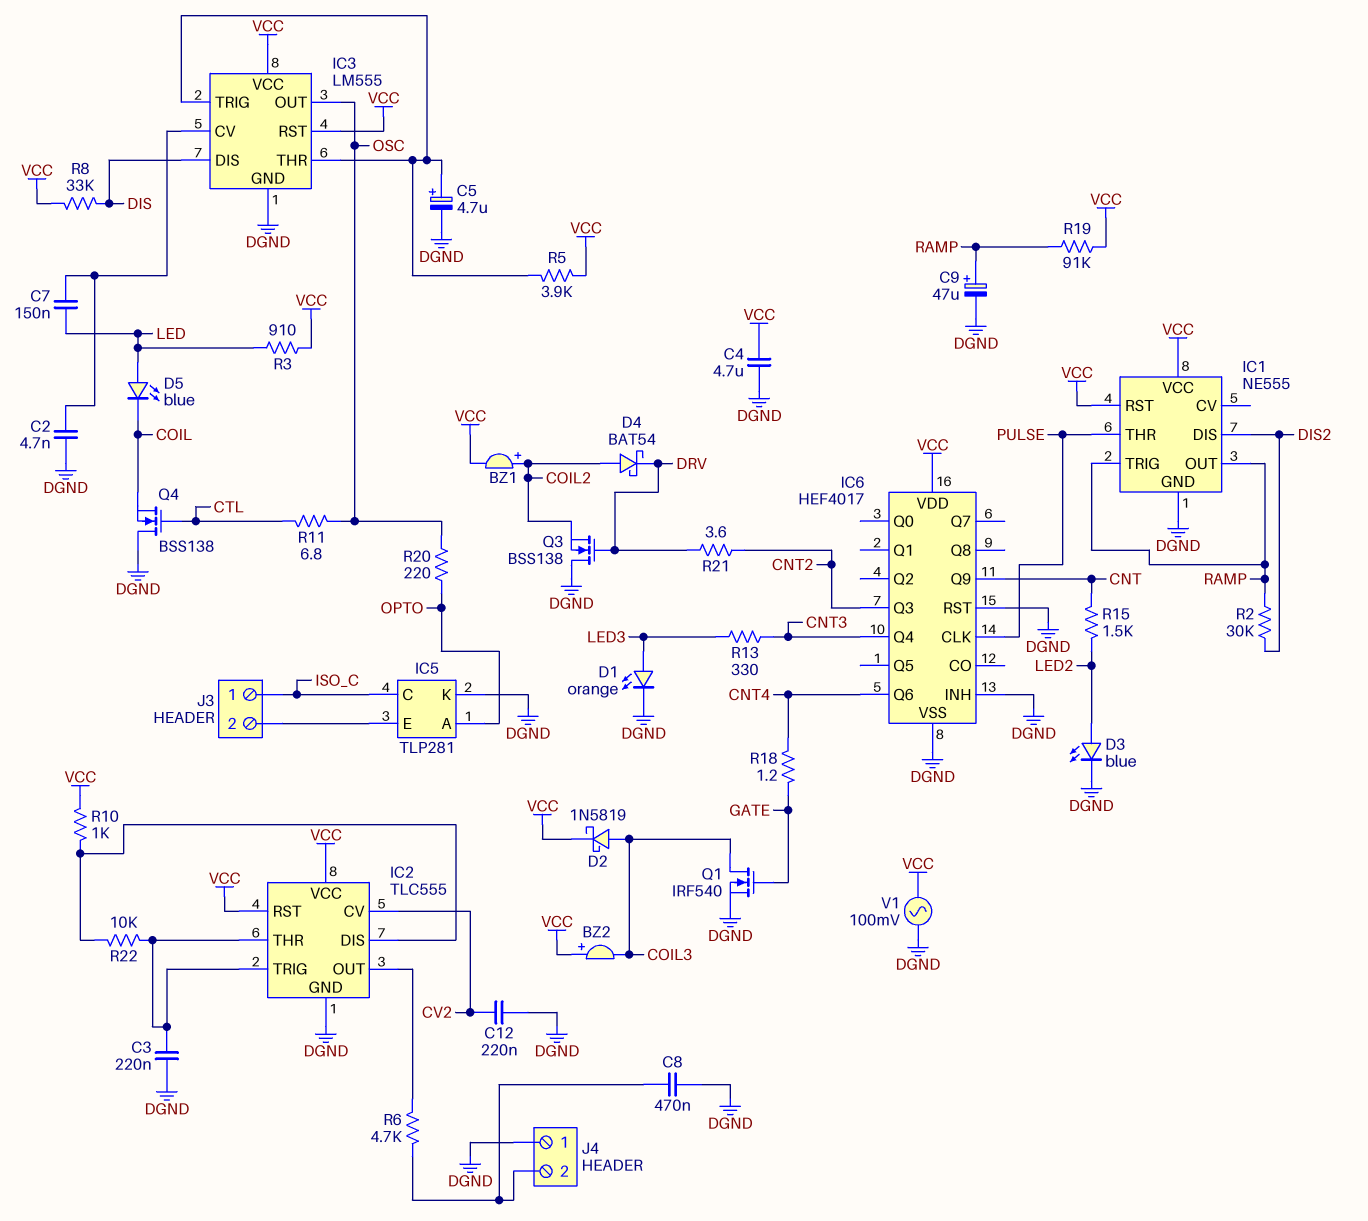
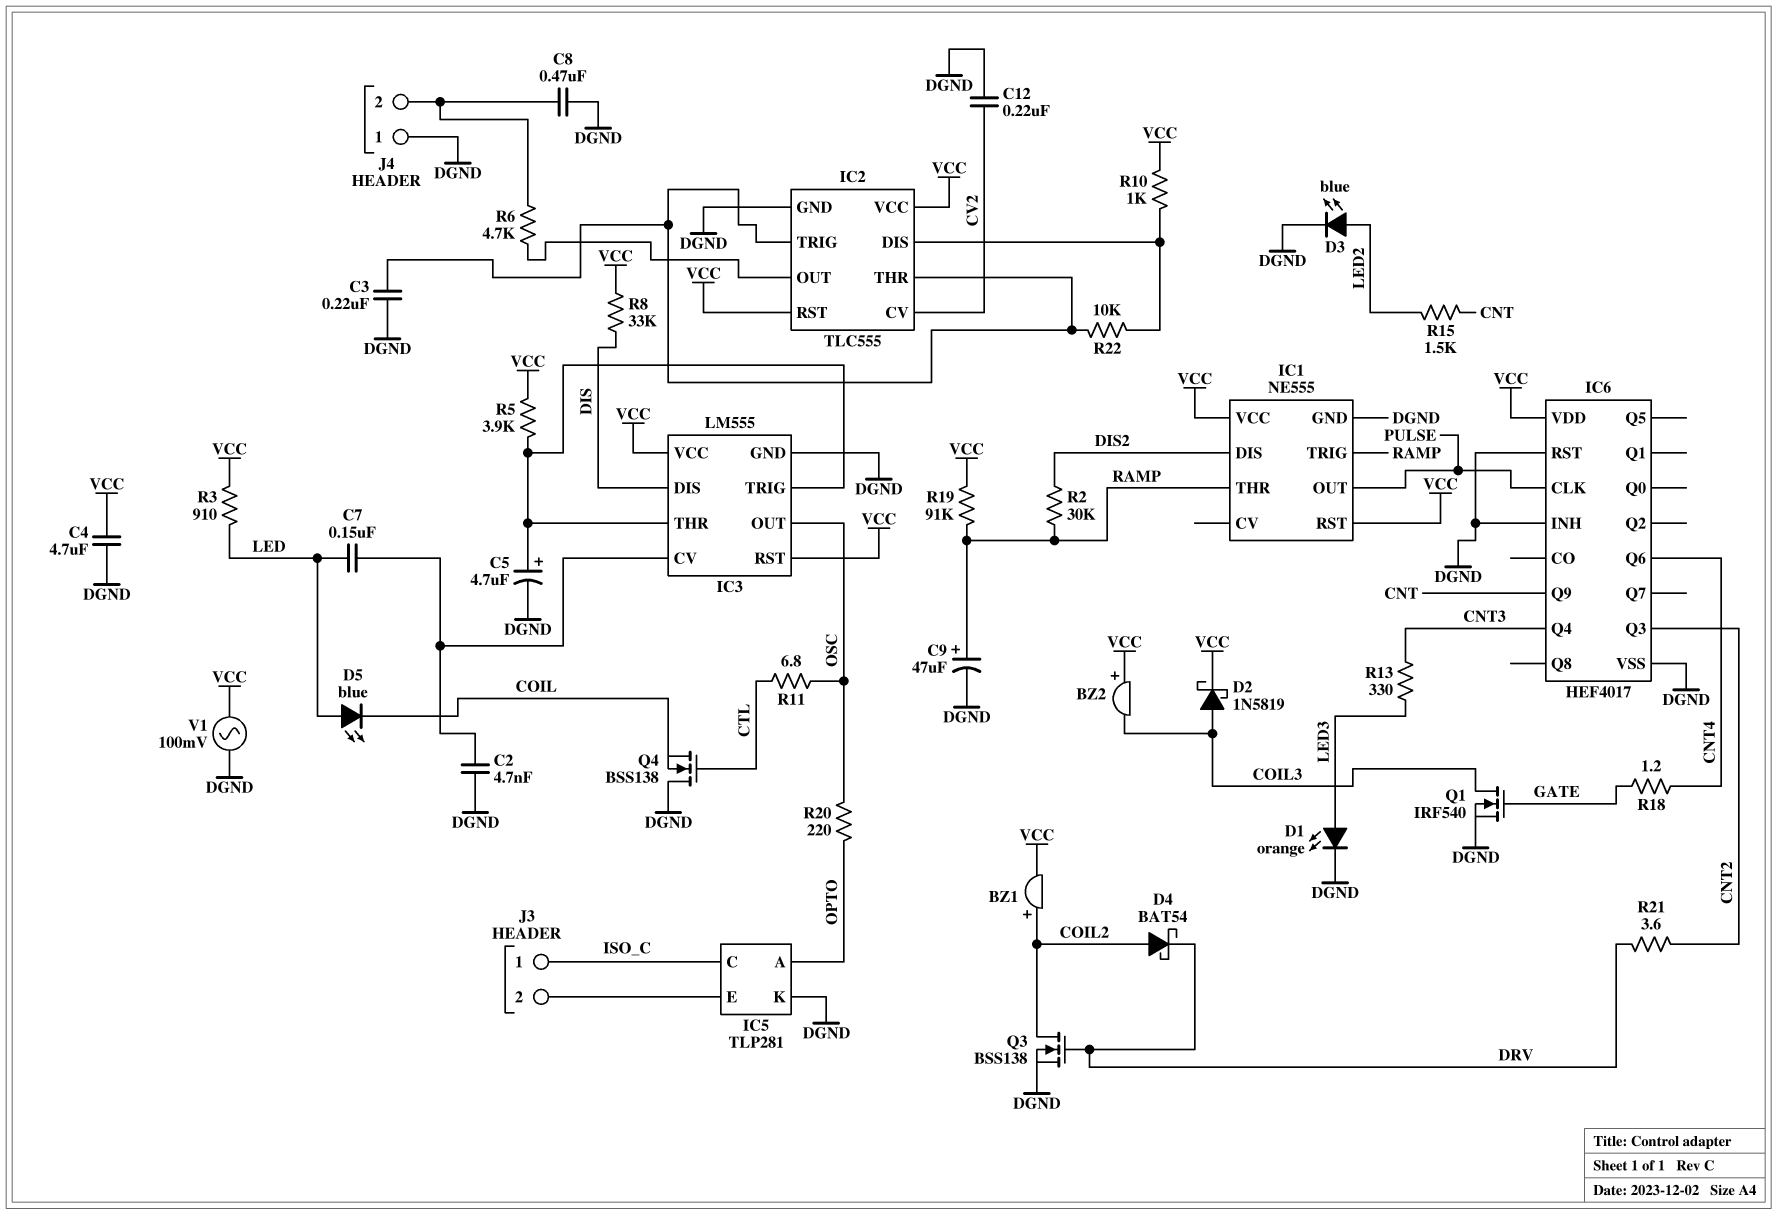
IC1 pin OUT: RAMP -> PULSE
IC1 pin THR: PULSE -> RAMP
Q3: NMOS BSS138 (G DRV, D DGND, S COIL2) -> NMOS BSS138 (G DRV, D COIL2, S DGND)

